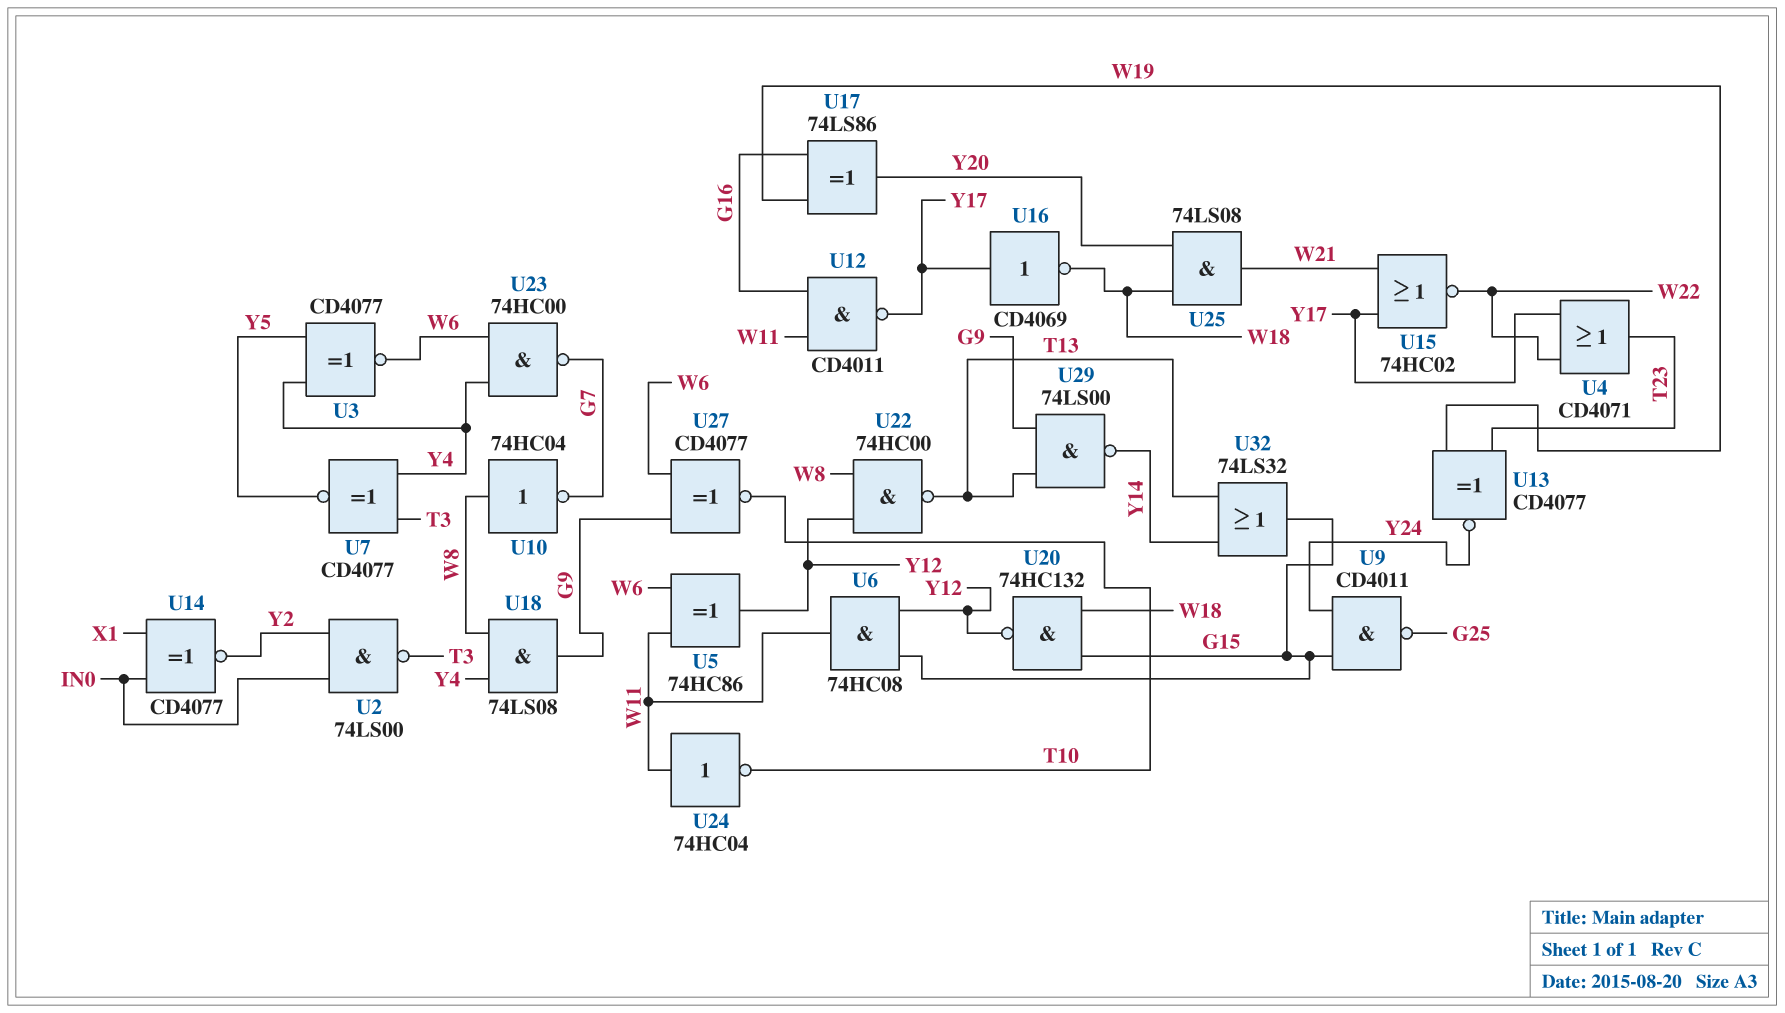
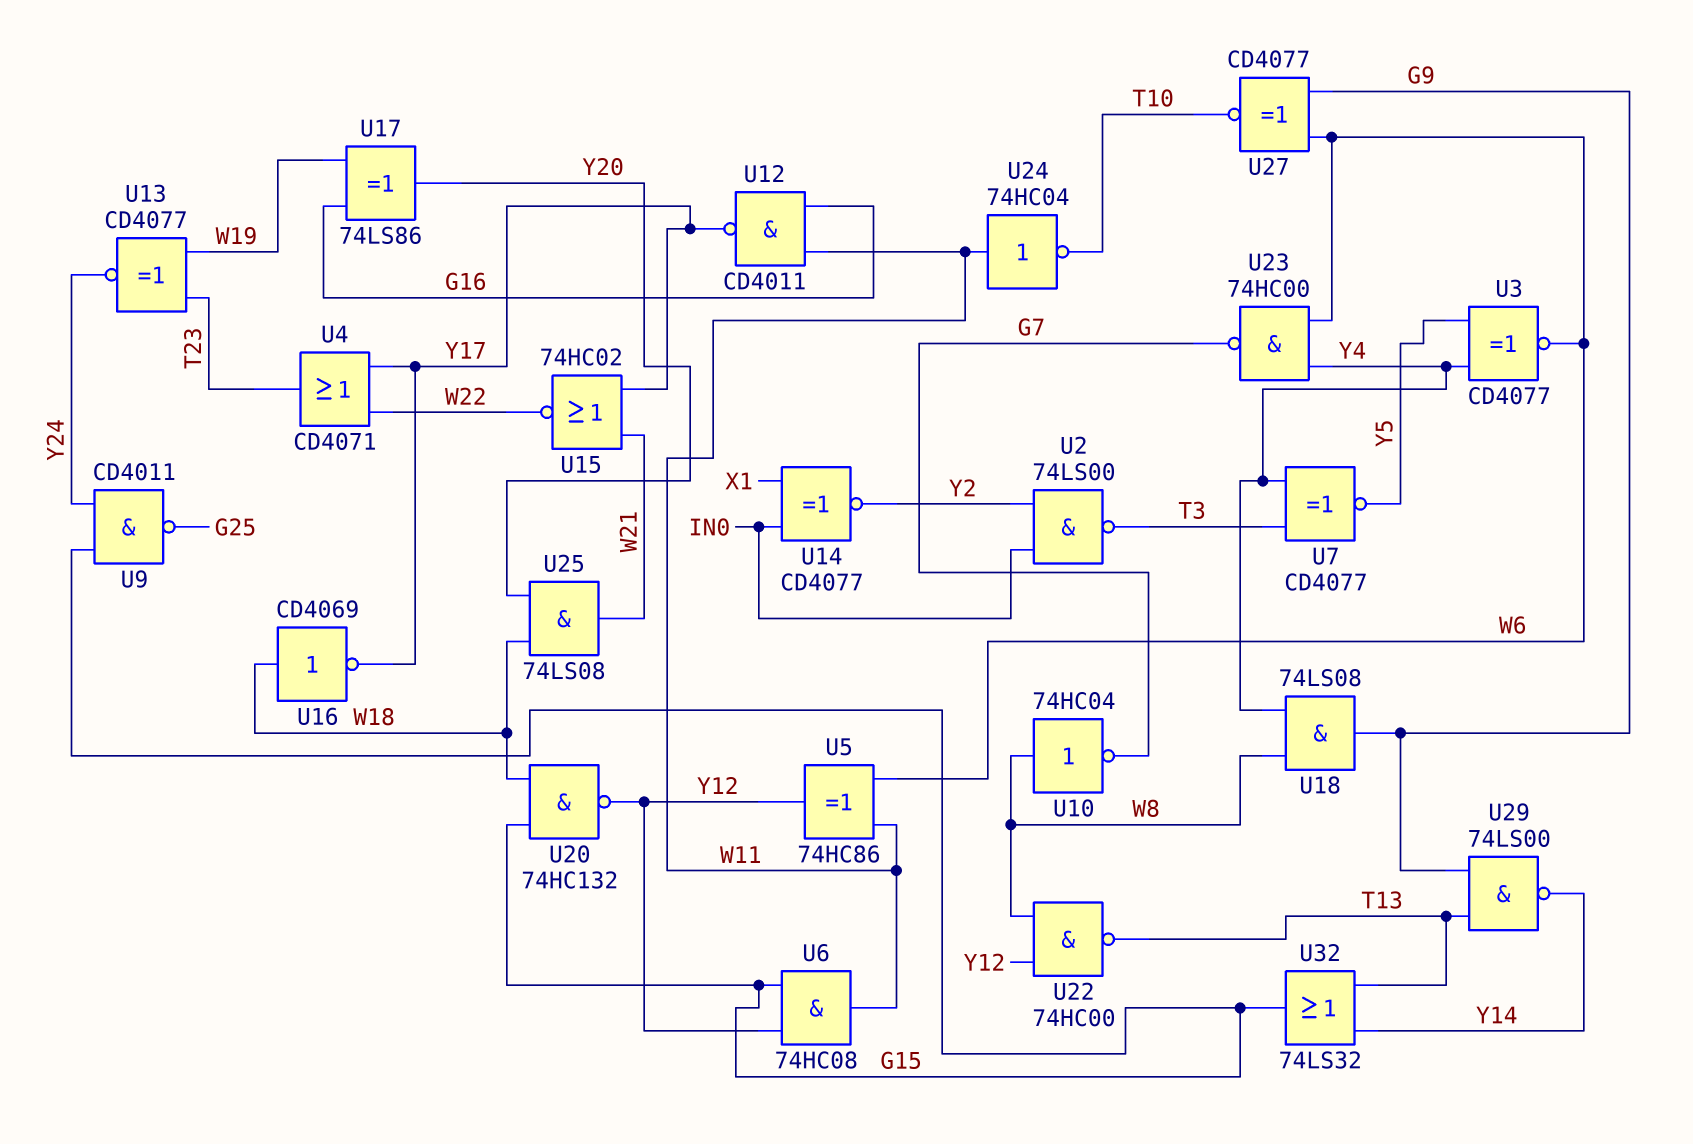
U16: NOT CD4069 (in Y17, out W18) -> NOT CD4069 (in W18, out Y17)

